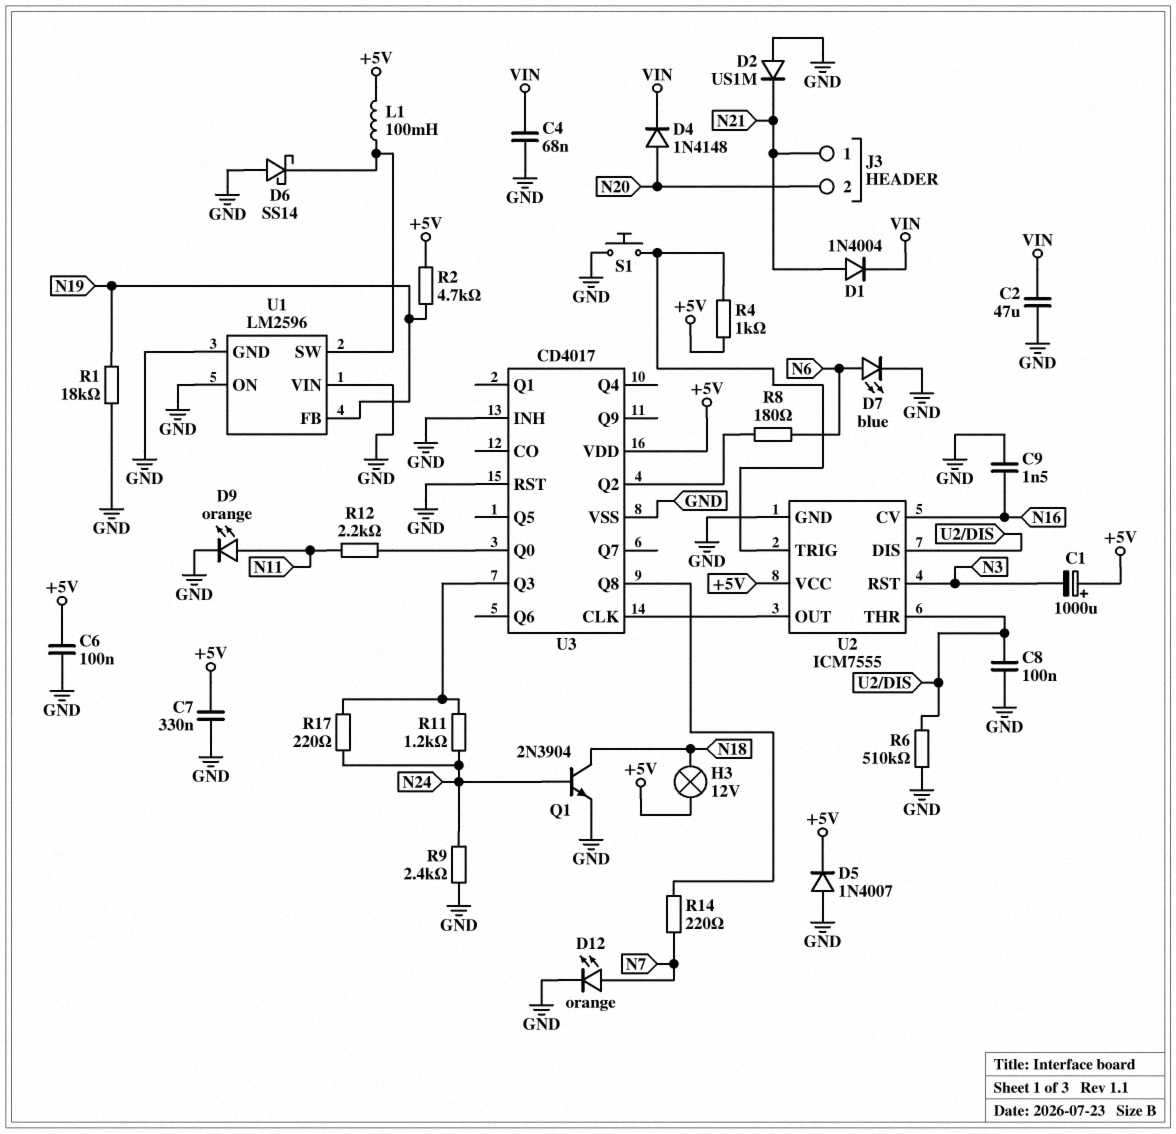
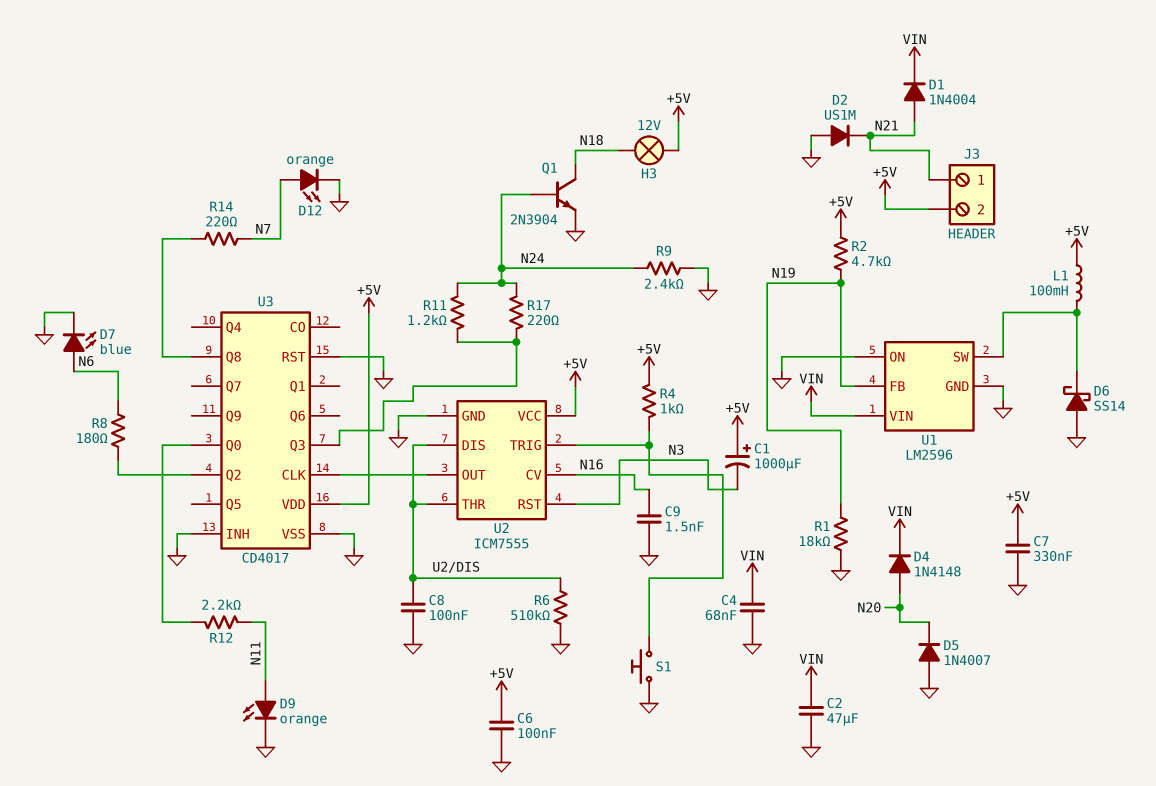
D5: diode 1N4007 (A GND, K +5V) -> diode 1N4007 (A GND, K N20)
J3 pin 2: N20 -> +5V
U1 pin VIN: GND -> VIN

